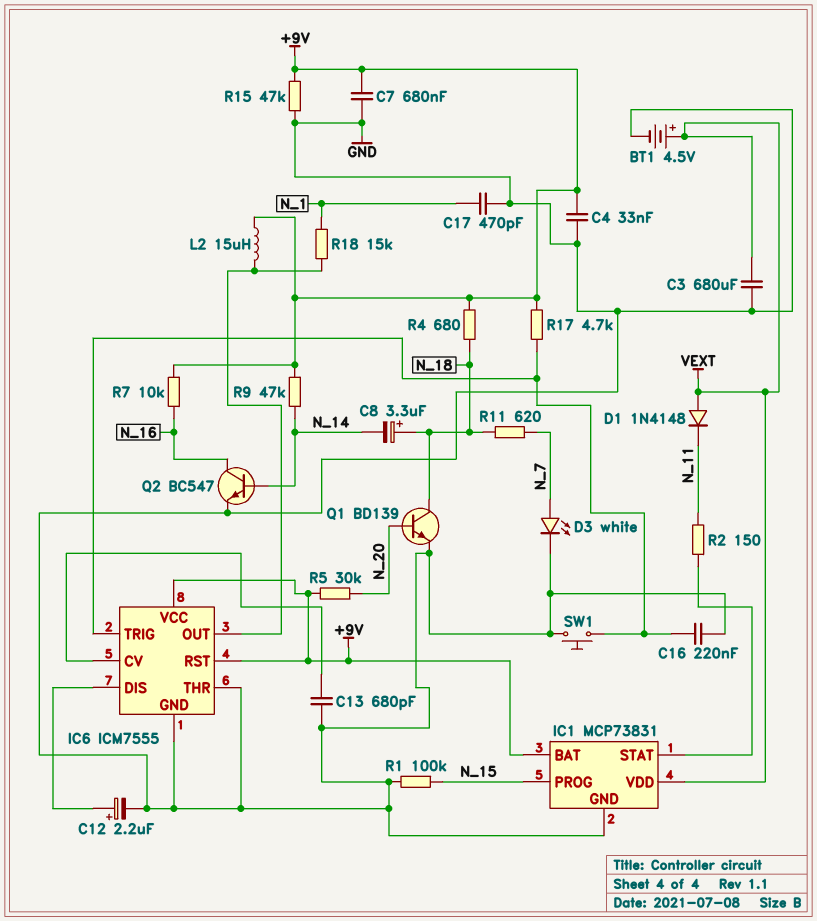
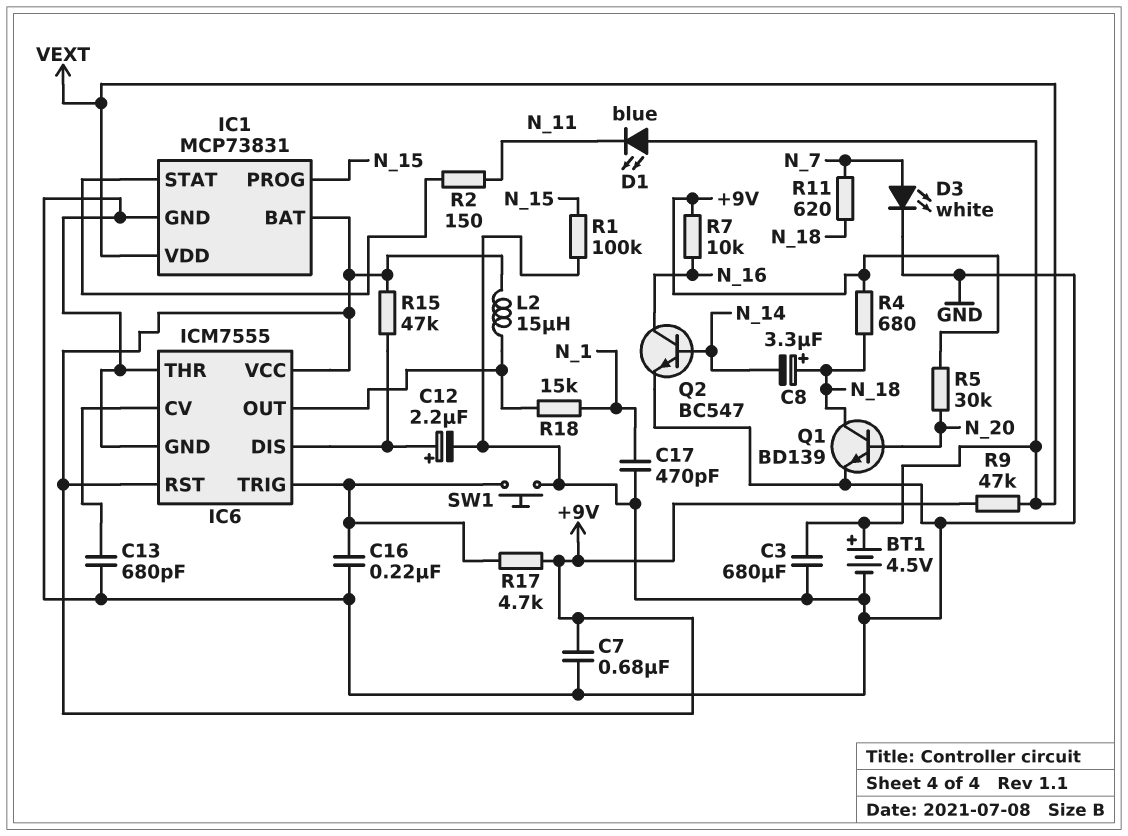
C4: 33nF (+9V, GND) -> none
D1: diode 1N4148 (A VEXT, K N_11) -> LED blue (A VEXT, K N_11)
R9: 47k (+9V, N_14) -> 47k (+9V, VEXT)
R15: 47k (+9V, GND) -> 47k (+9V, IC6/DIS)

